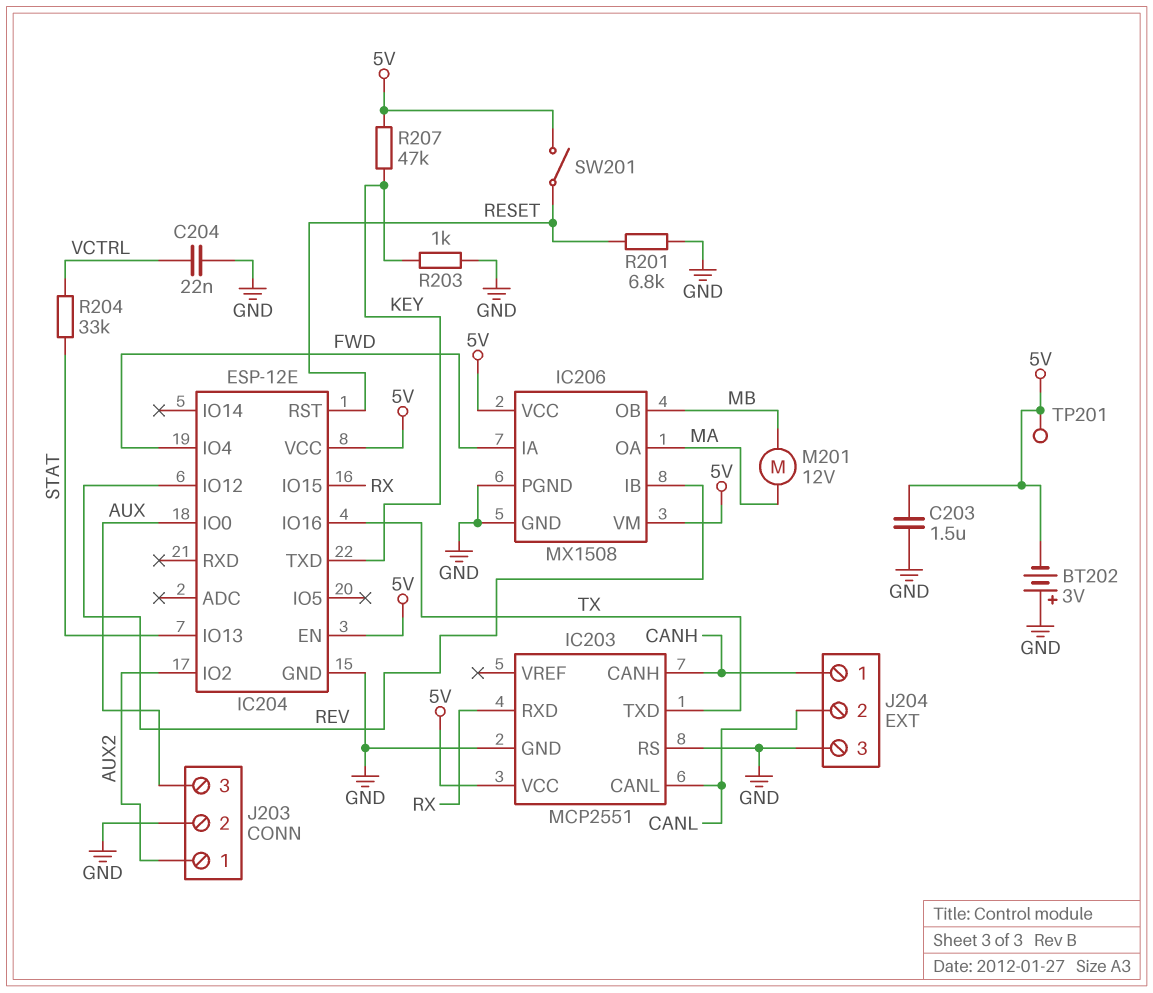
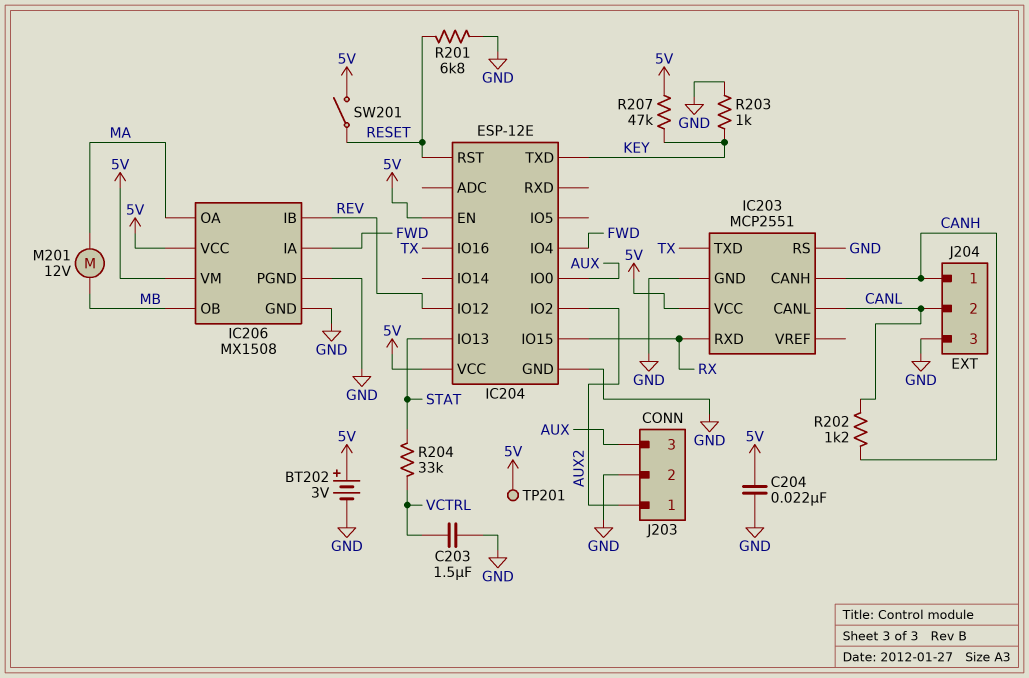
BT202: 3V (plus GND, minus 5V) -> 3V (plus 5V, minus GND)
C203: 1.5uF (5V, GND) -> 1.5uF (GND, VCTRL)
C204: 22nF (GND, VCTRL) -> 22nF (5V, GND)
R202: none -> 1.2k (CANH, CANL)

